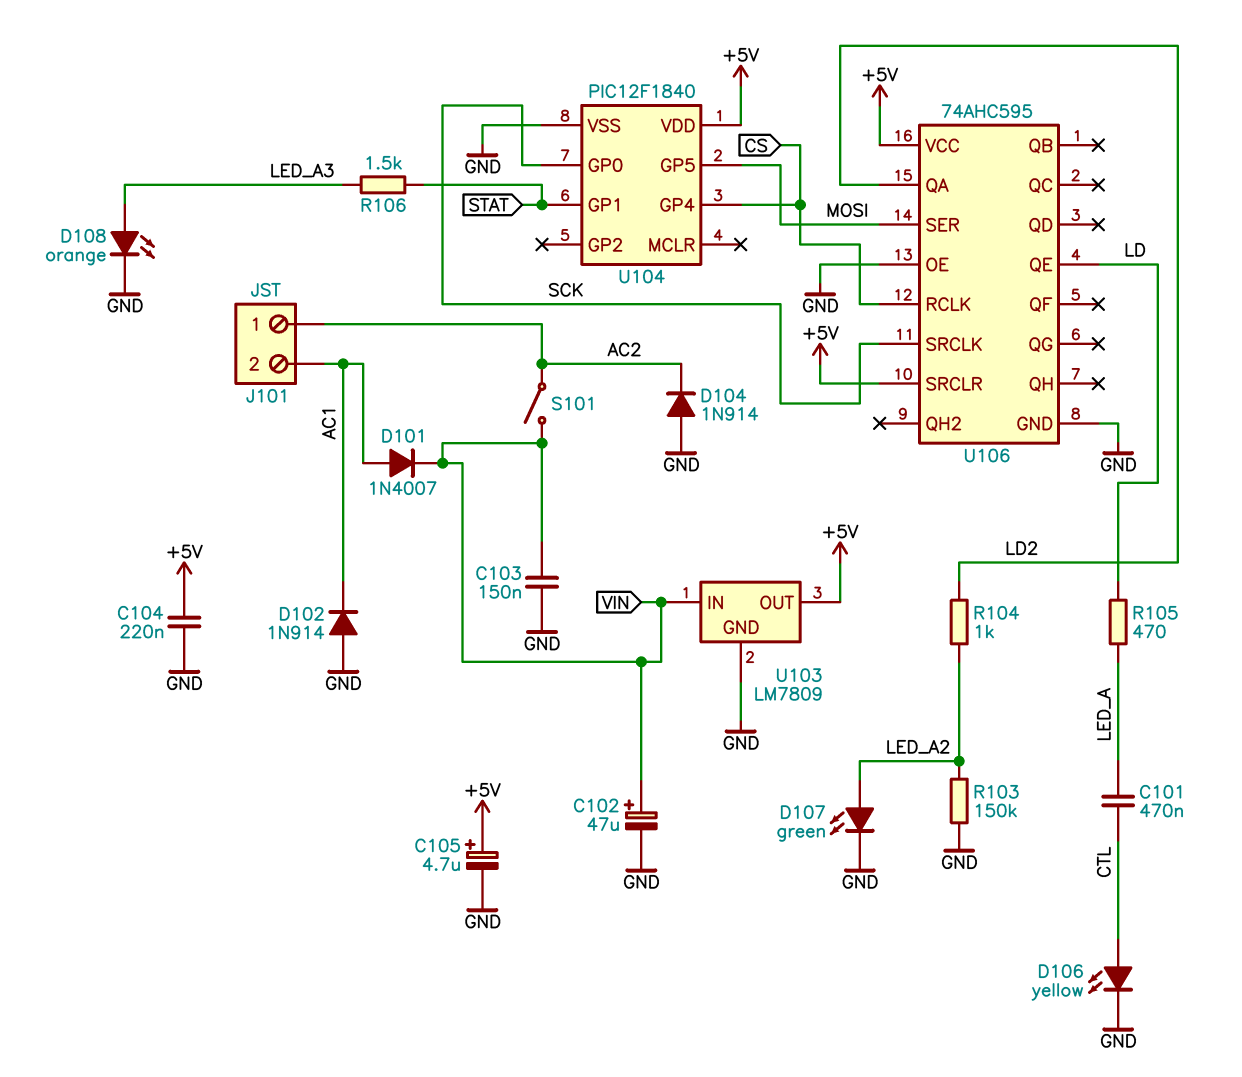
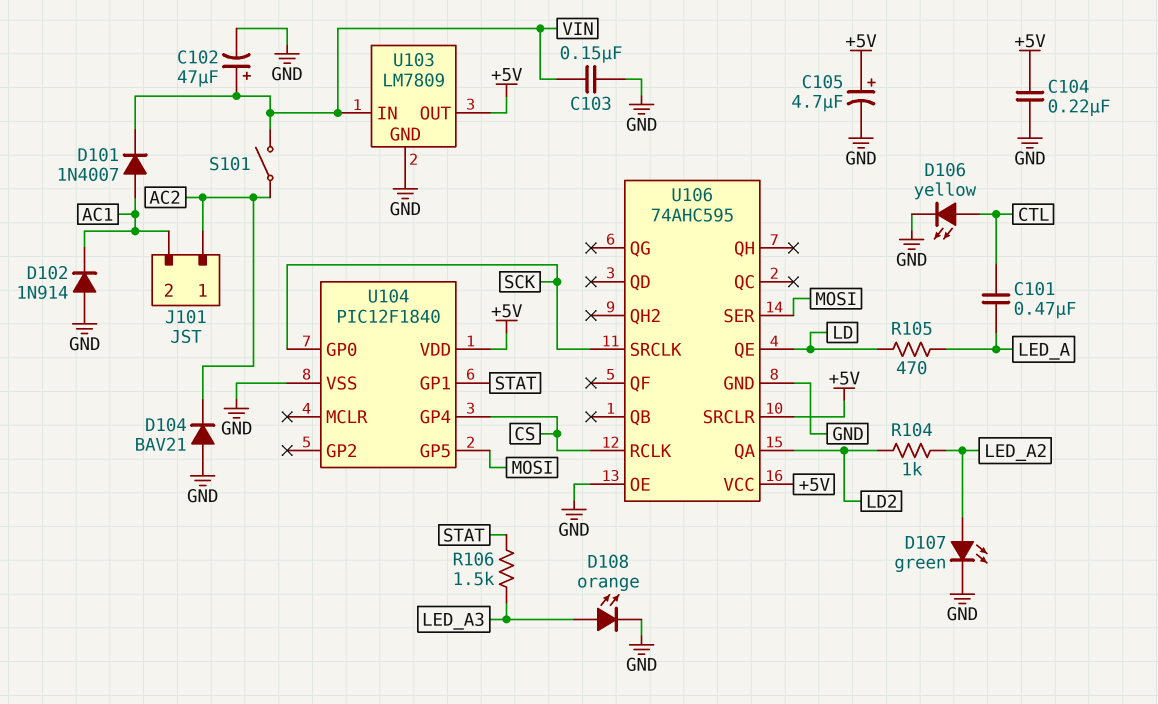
D104: diode 1N914 (A GND, K AC2) -> diode BAV21 (A GND, K AC2)
R103: 150k (GND, LED_A2) -> none

